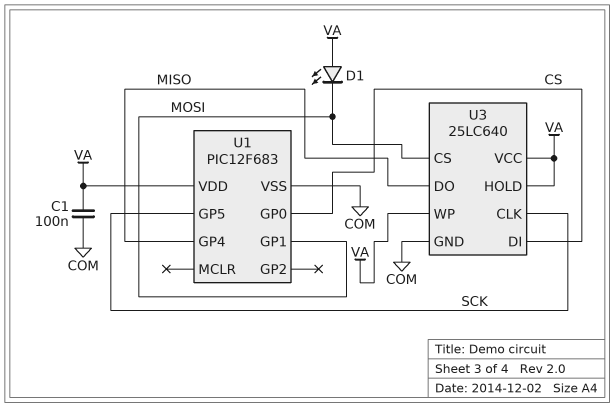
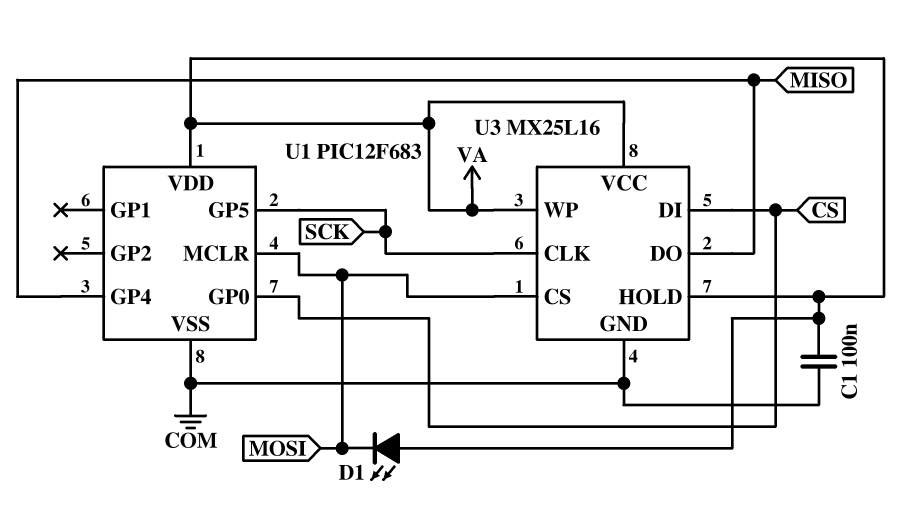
U1 pin GP1: MOSI -> none
U1 pin MCLR: none -> MOSI
U3: 25LC640 -> MX25L16

